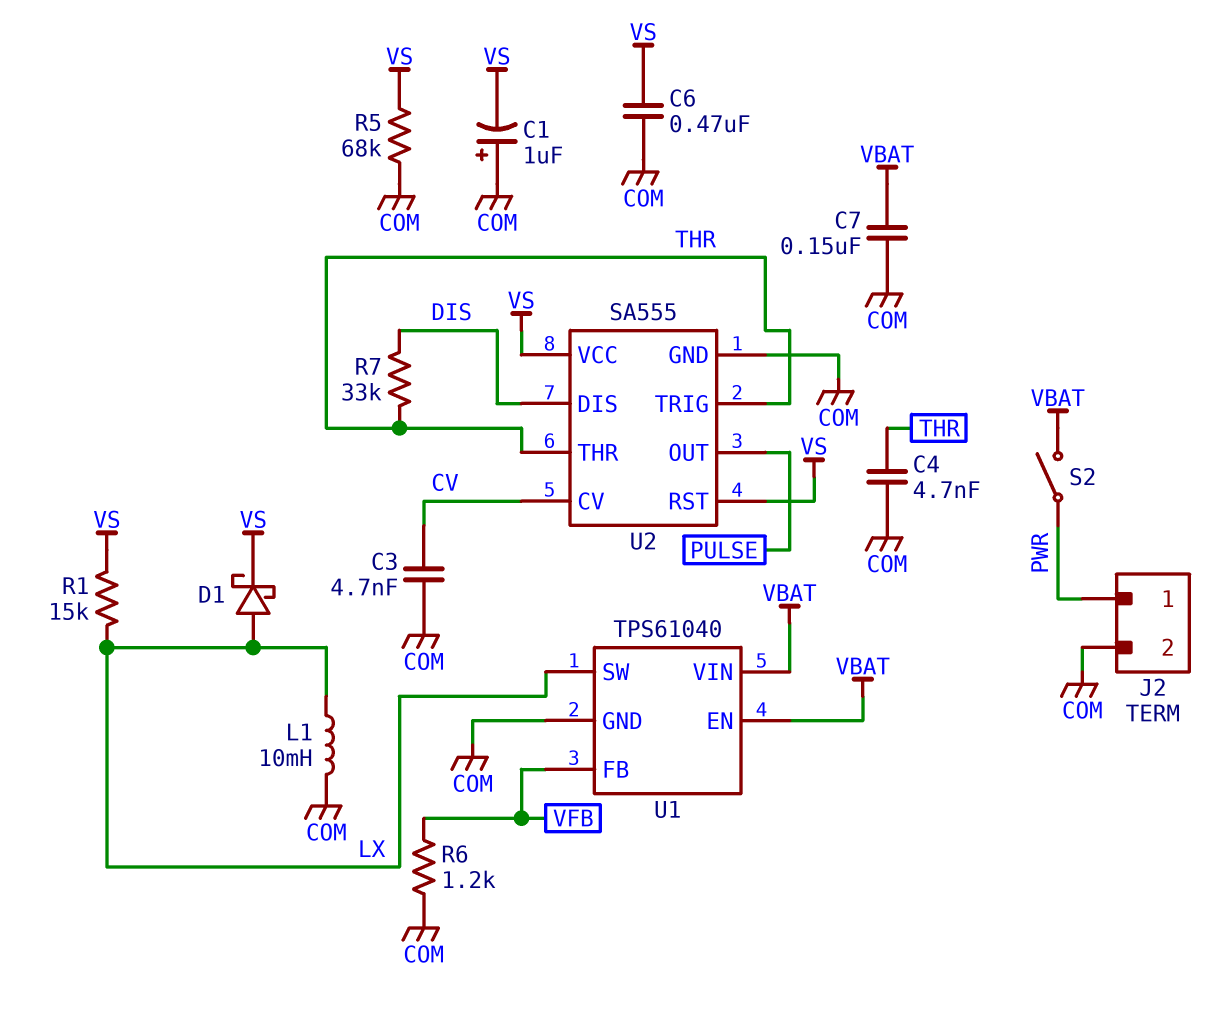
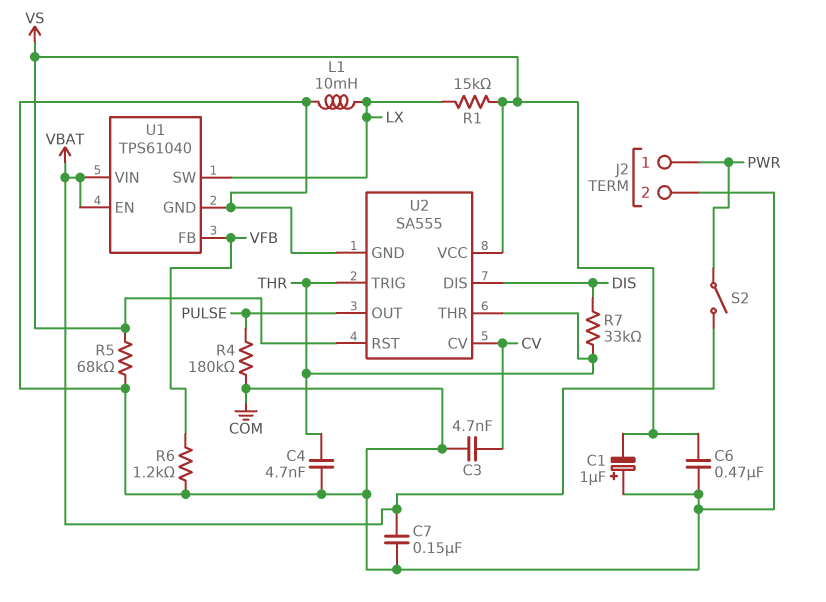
D1: schottky (A LX, K VS) -> none
R4: none -> 180k (COM, PULSE)

